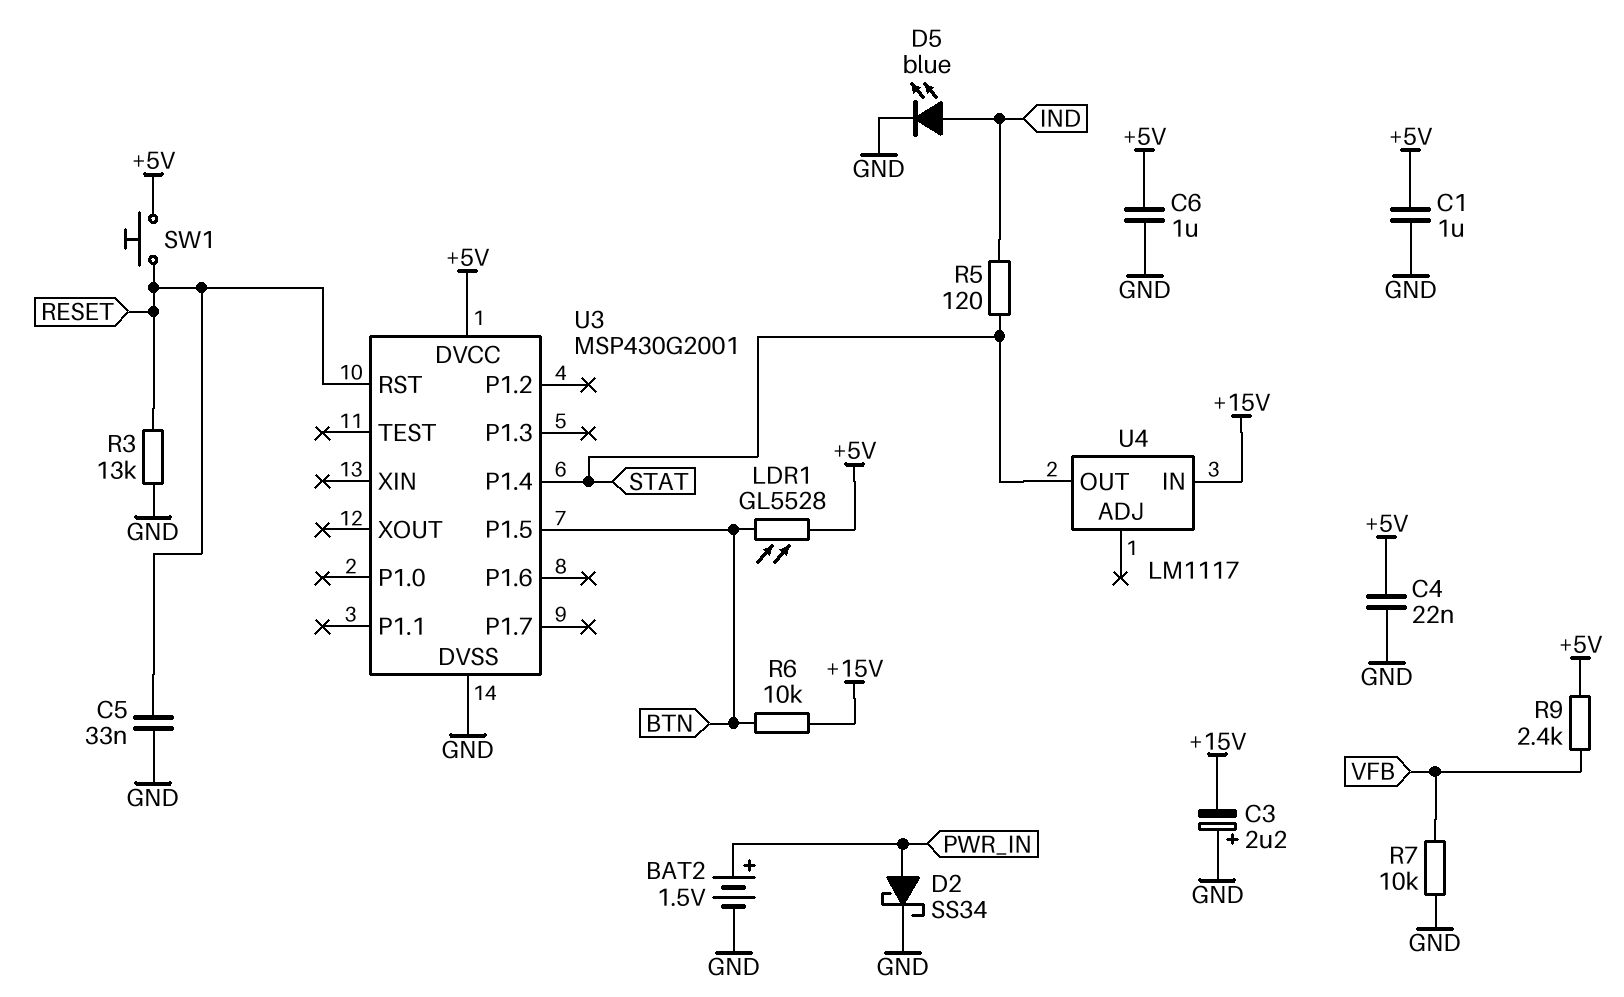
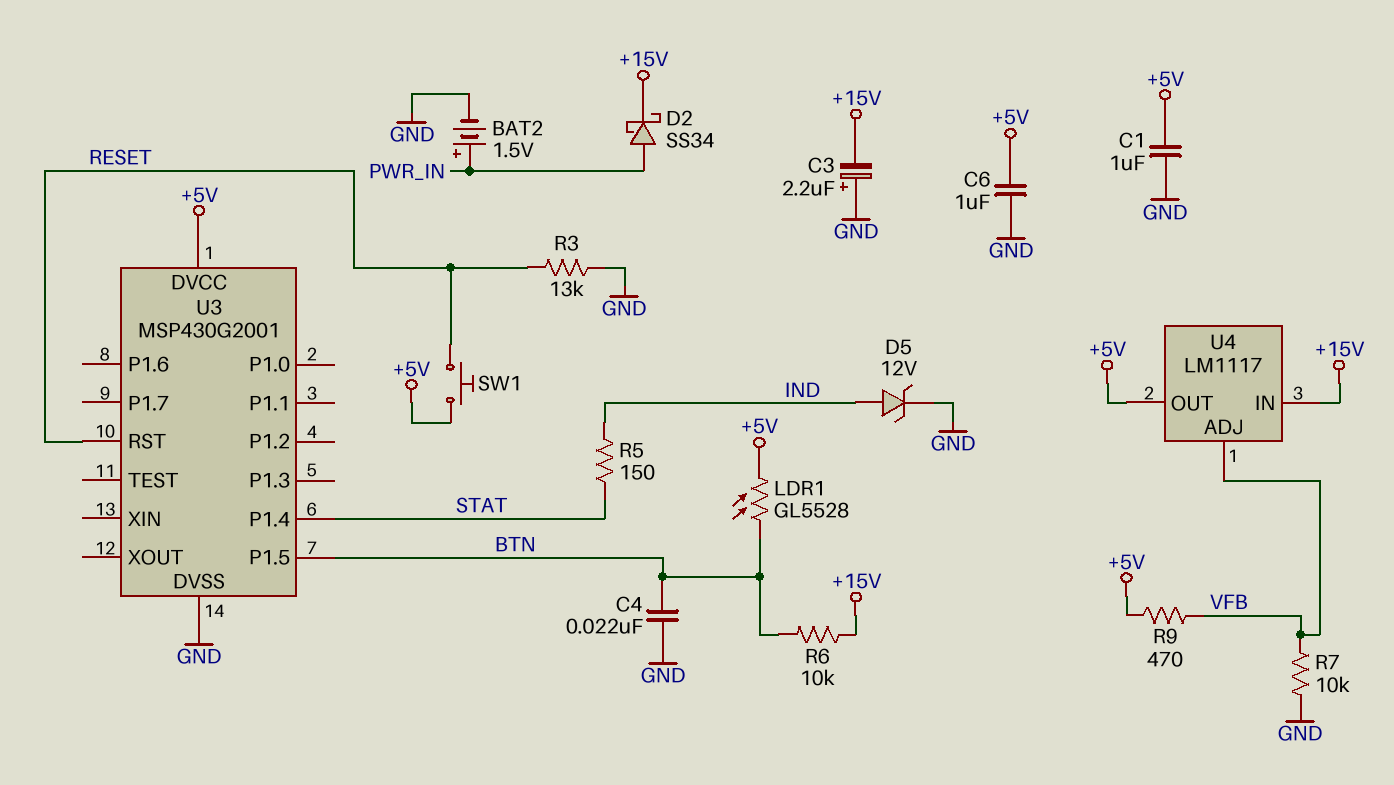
C4: 22nF (+5V, GND) -> 22nF (BTN, GND)
C5: 33nF (GND, RESET) -> none
D2: schottky SS34 (A PWR_IN, K GND) -> schottky SS34 (A PWR_IN, K +15V)
D5: LED blue (A IND, K GND) -> zener 12V (A IND, K GND)
R5: 120 (IND, STAT) -> 150 (IND, STAT)
R9: 2.4k (+5V, VFB) -> 470 (+5V, VFB)
U4 pin ADJ: none -> VFB
U4 pin OUT: STAT -> +5V

